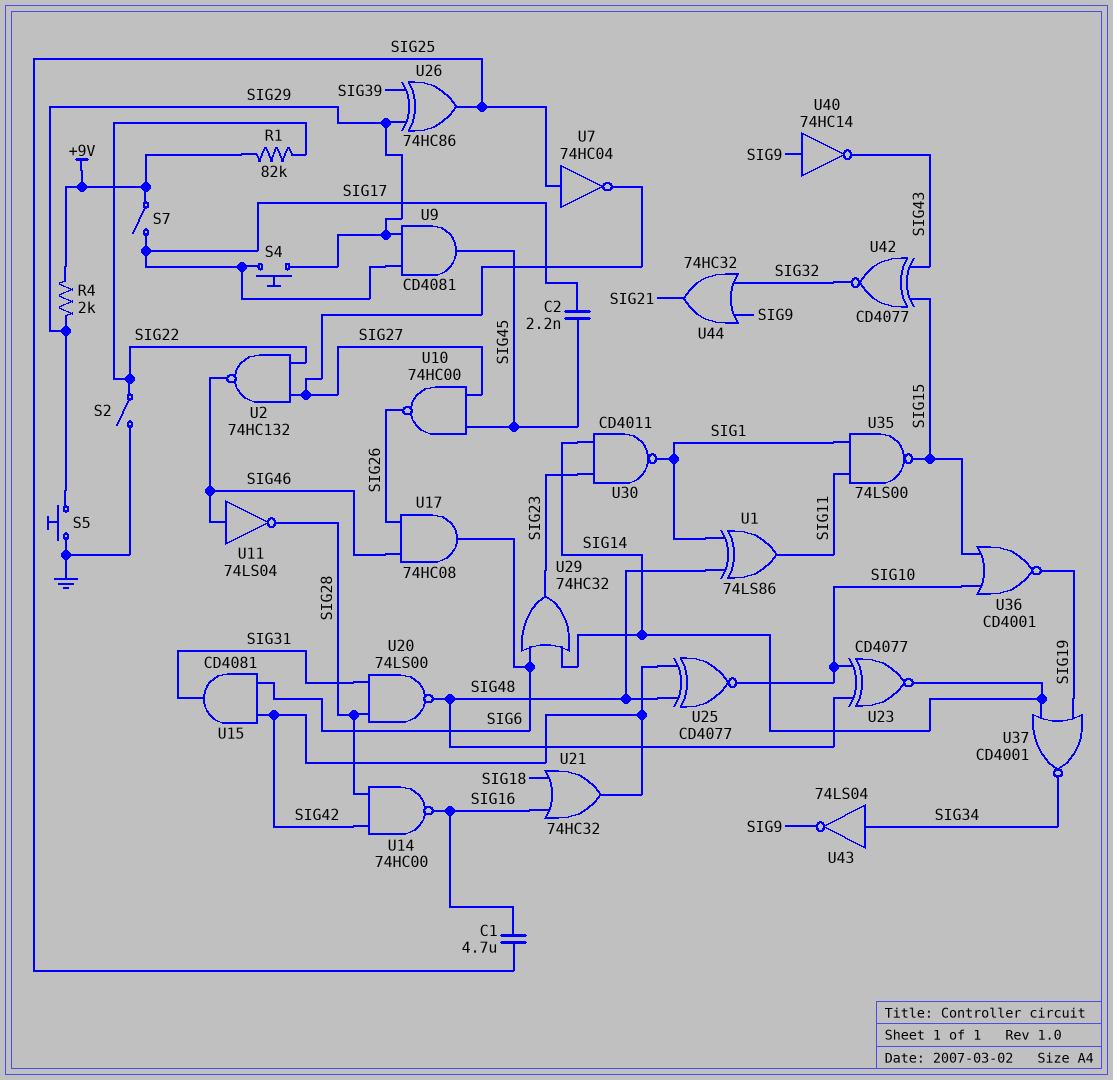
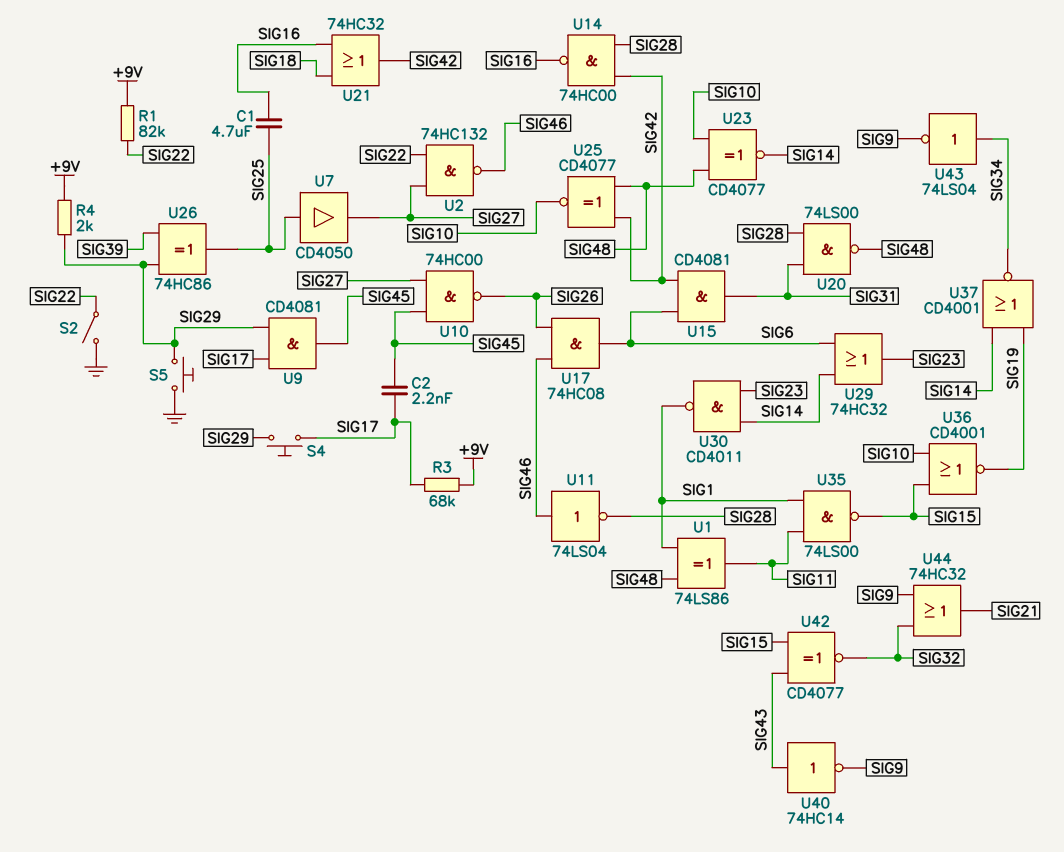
R3: none -> 68k (+9V, SIG17)
S7: switch (+9V, SIG17) -> none
U7: NOT 74HC04 (in SIG25, out SIG27) -> buffer CD4050 (in SIG25, out SIG27)
U40: NOT 74HC14 (in SIG9, out SIG43) -> NOT 74HC14 (in SIG43, out SIG9)

